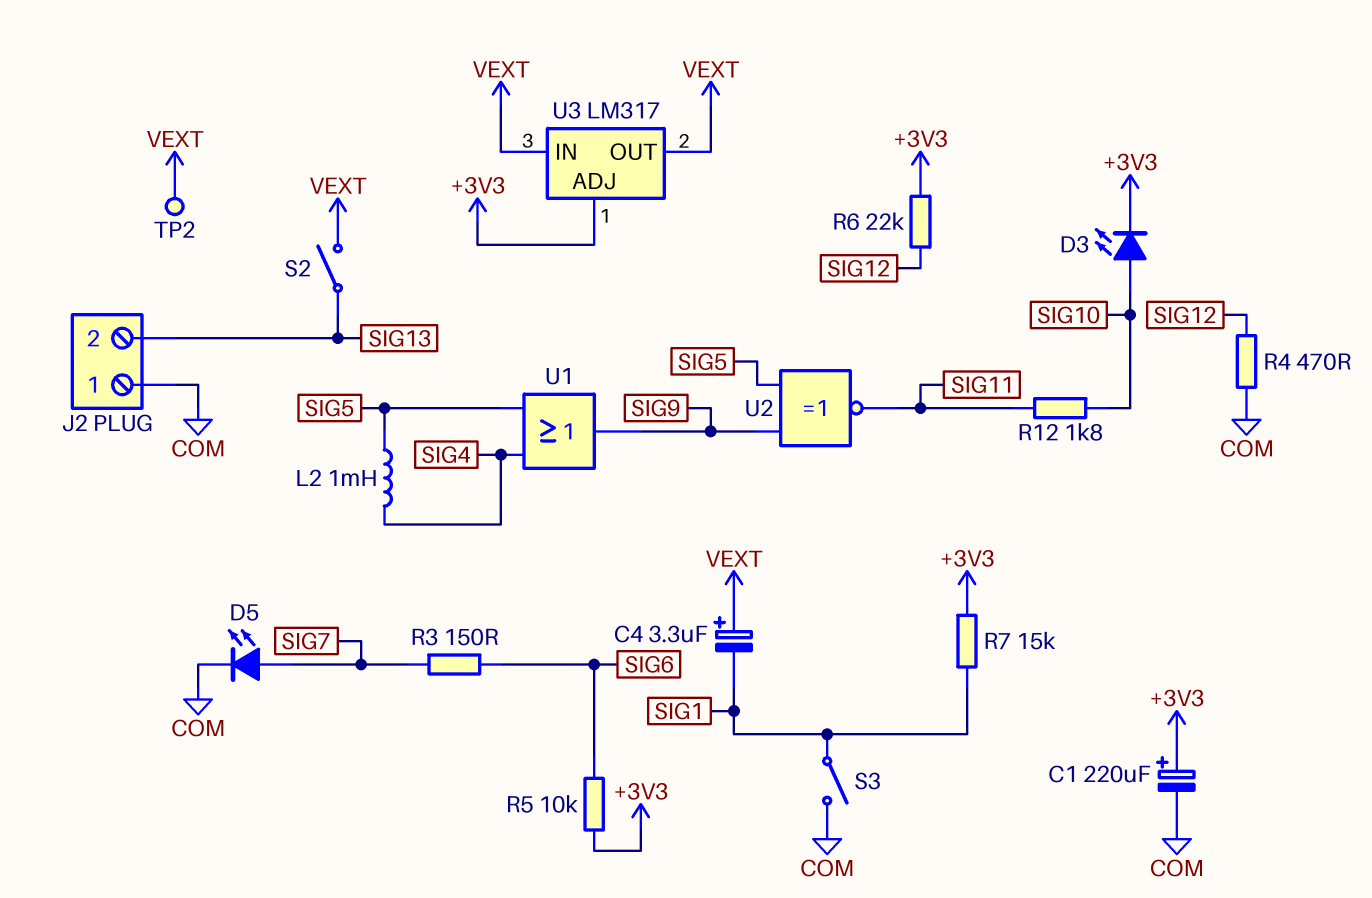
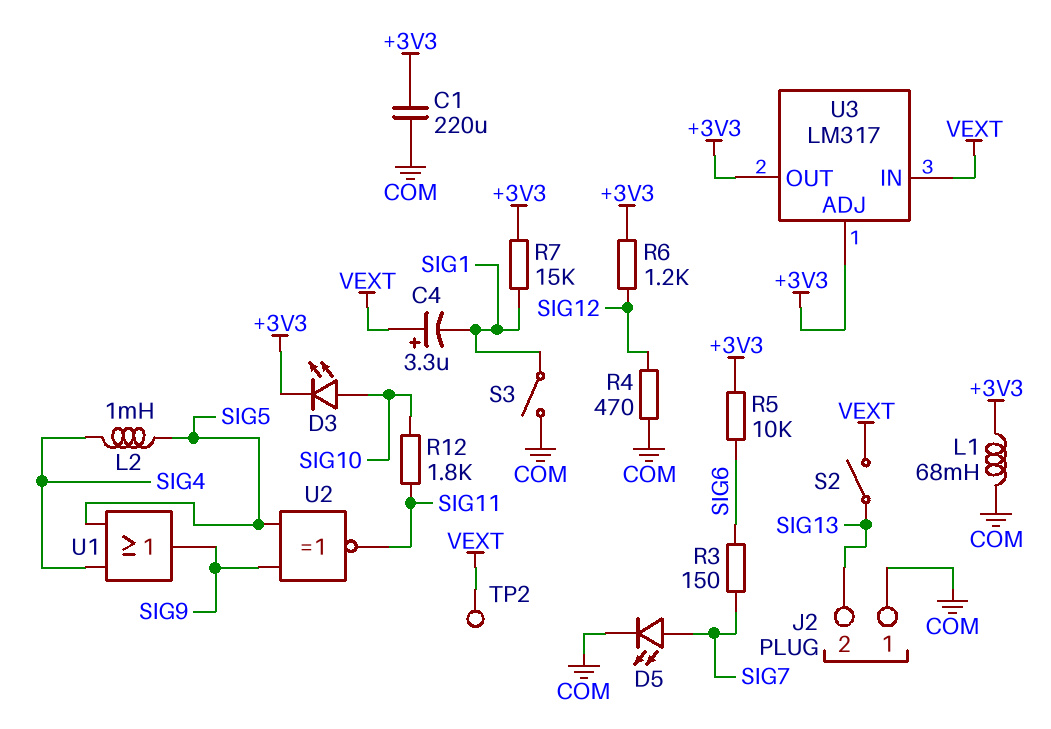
C1: 220uF (plus +3V3, minus COM) -> 220uF (+3V3, COM)
L1: none -> 68mH (+3V3, COM)
R6: 22k (+3V3, SIG12) -> 1.2k (+3V3, SIG12)
U3 pin OUT: VEXT -> +3V3

